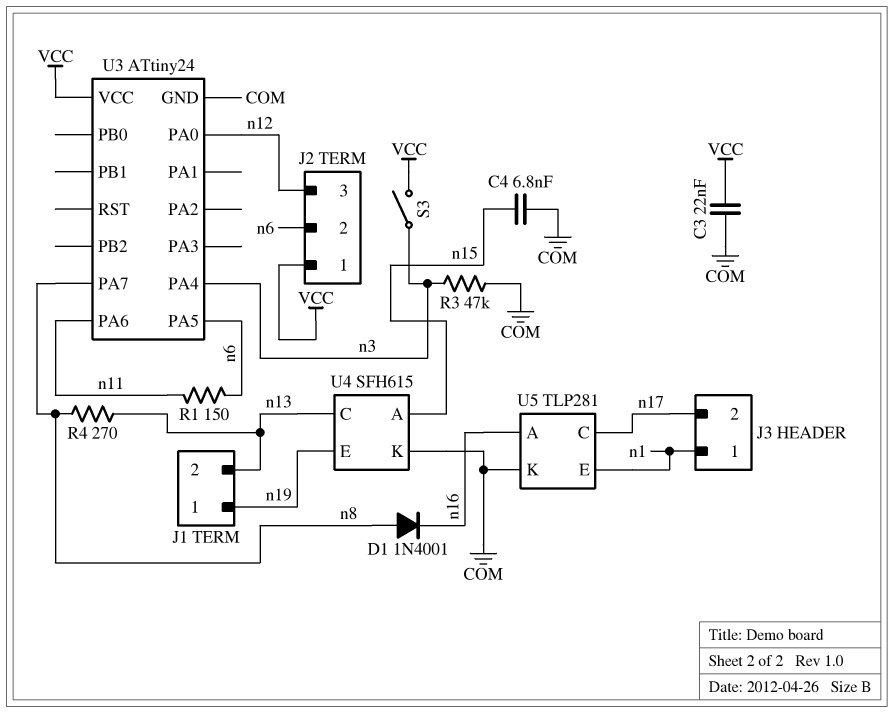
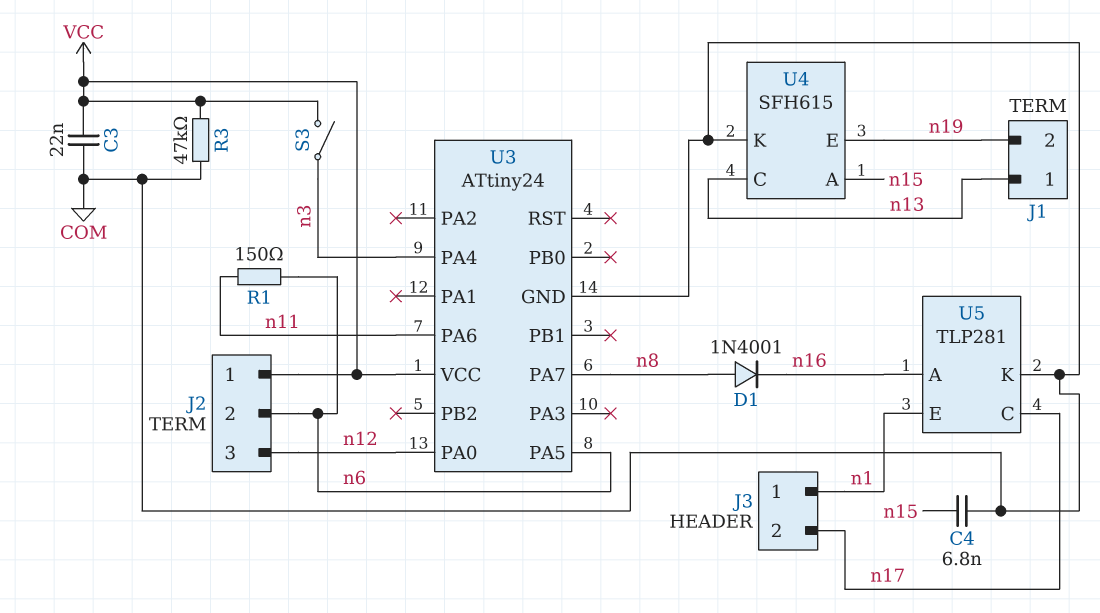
J1 pin 1: n19 -> n13
J1 pin 2: n13 -> n19
R3: 47k (COM, n3) -> 47k (COM, VCC)
R4: 270 (n8, n13) -> none

